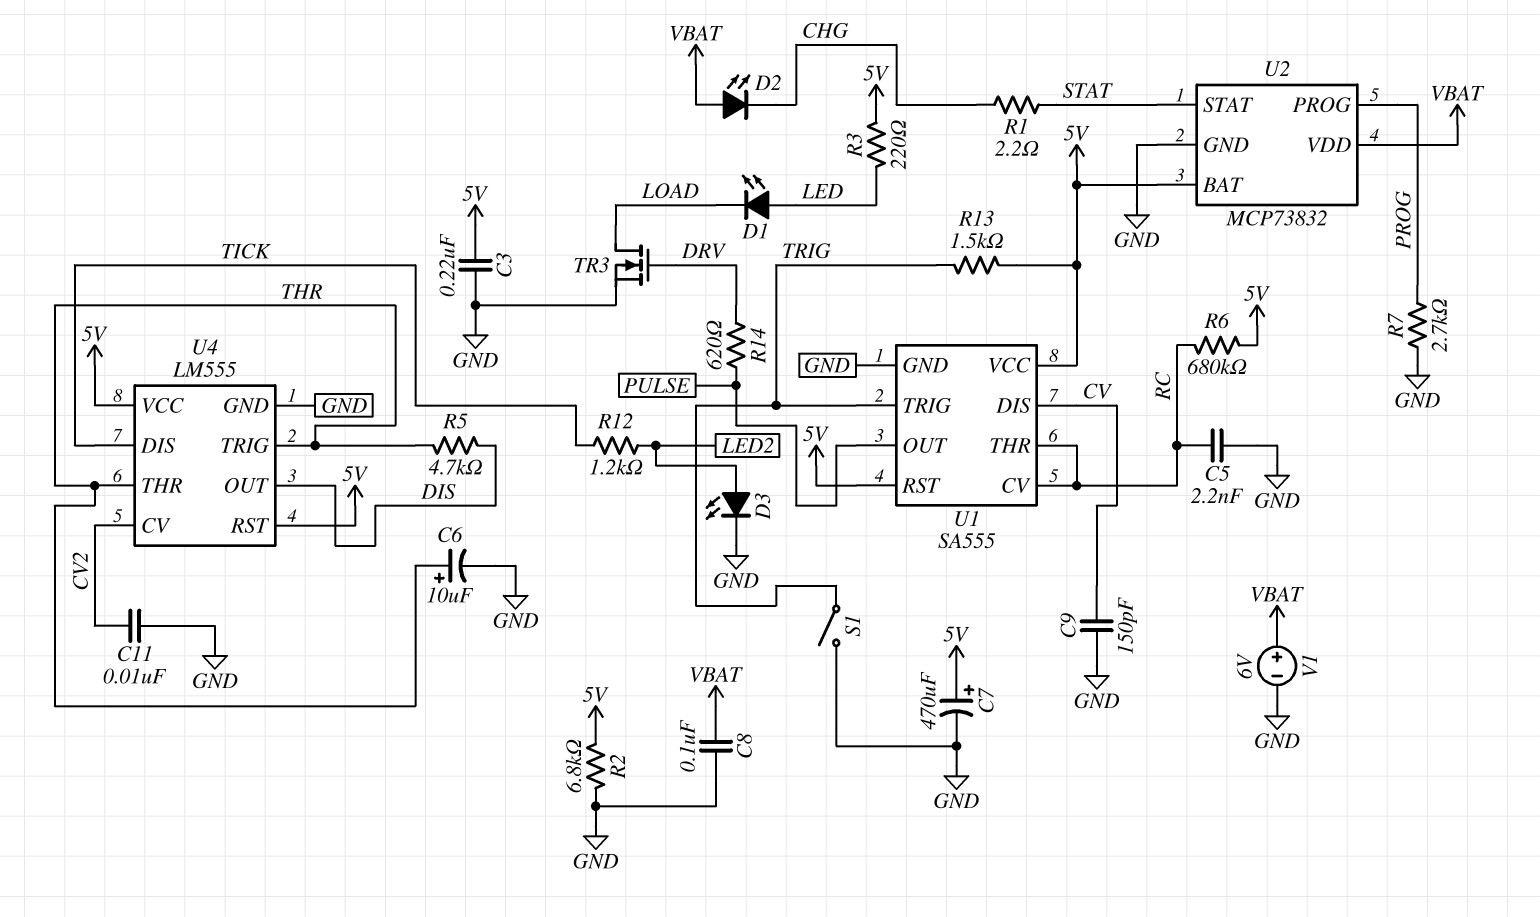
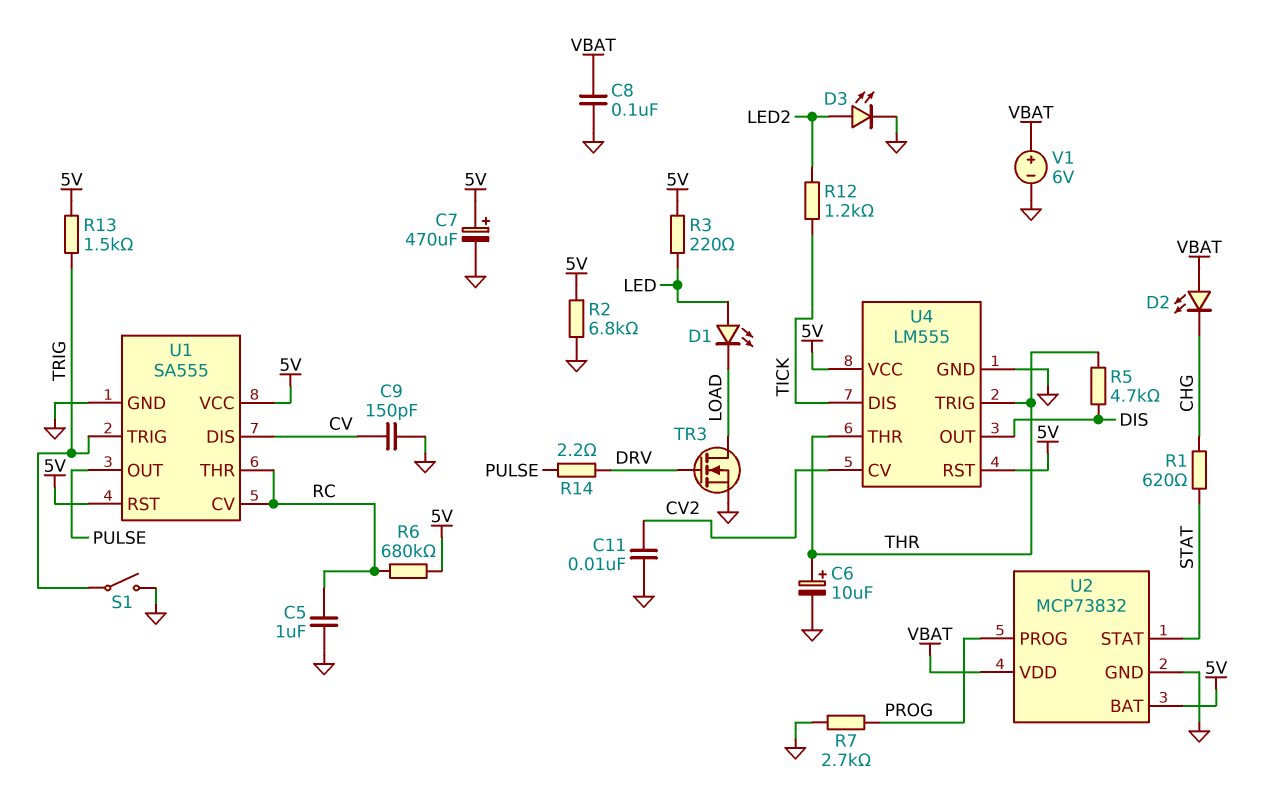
C3: 220nF (5V, GND) -> none
C5: 2.2nF (GND, RC) -> 1uF (GND, RC)
R1: 2.2 (CHG, STAT) -> 620 (CHG, STAT)
R14: 620 (DRV, PULSE) -> 2.2 (DRV, PULSE)

